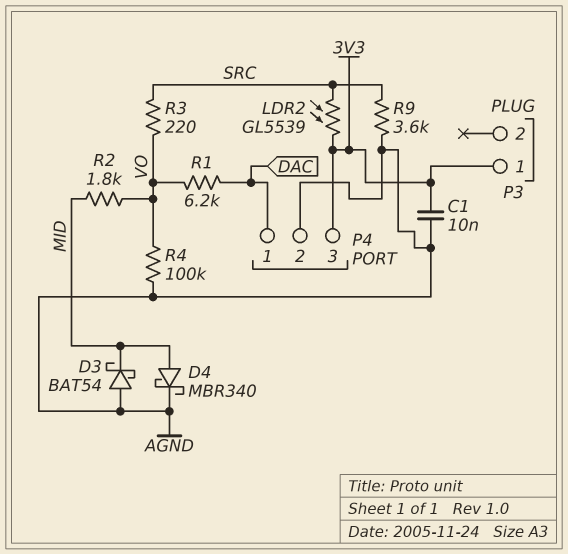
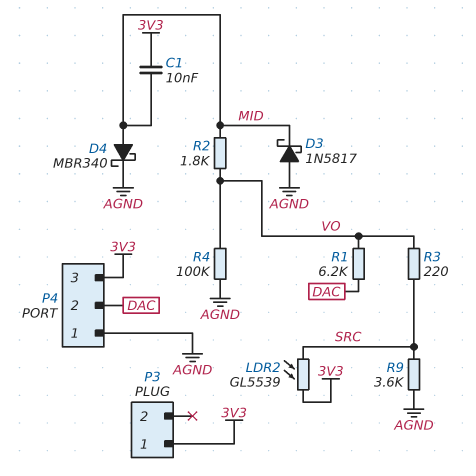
C1: 10nF (3V3, AGND) -> 10nF (3V3, MID)
D3: schottky BAT54 (A AGND, K MID) -> schottky 1N5817 (A AGND, K MID)
P4 pin 1: DAC -> AGND
P4 pin 2: AGND -> DAC

